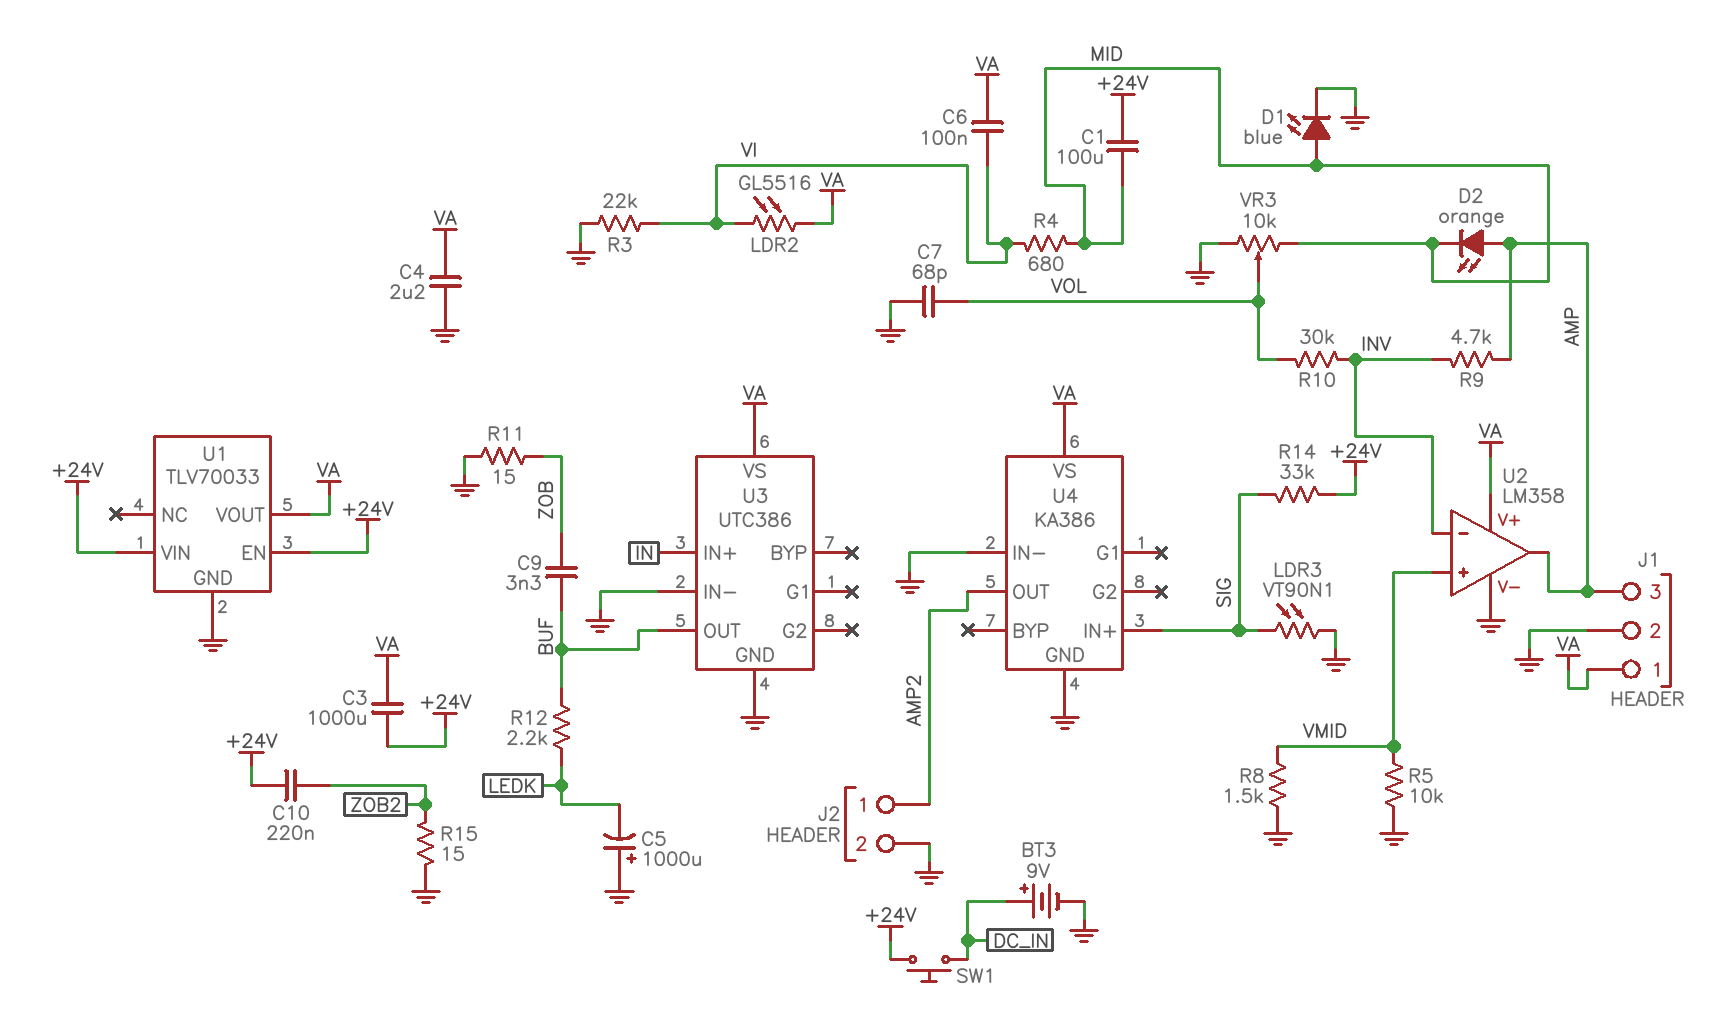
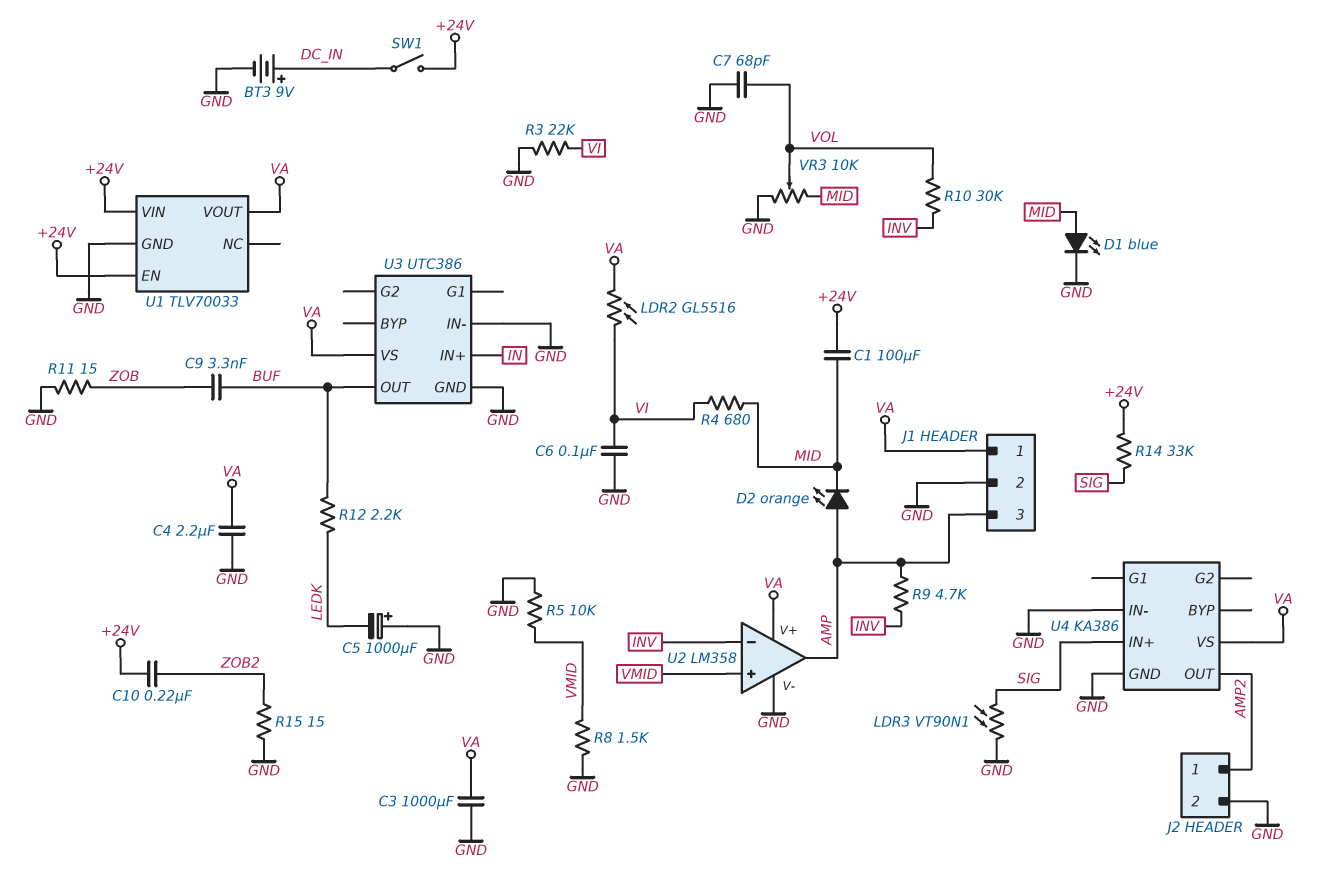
C3: 1000uF (+24V, VA) -> 1000uF (GND, VA)
C6: 100nF (VA, VI) -> 100nF (GND, VI)
SW1: button (+24V, DC_IN) -> switch (+24V, DC_IN)

